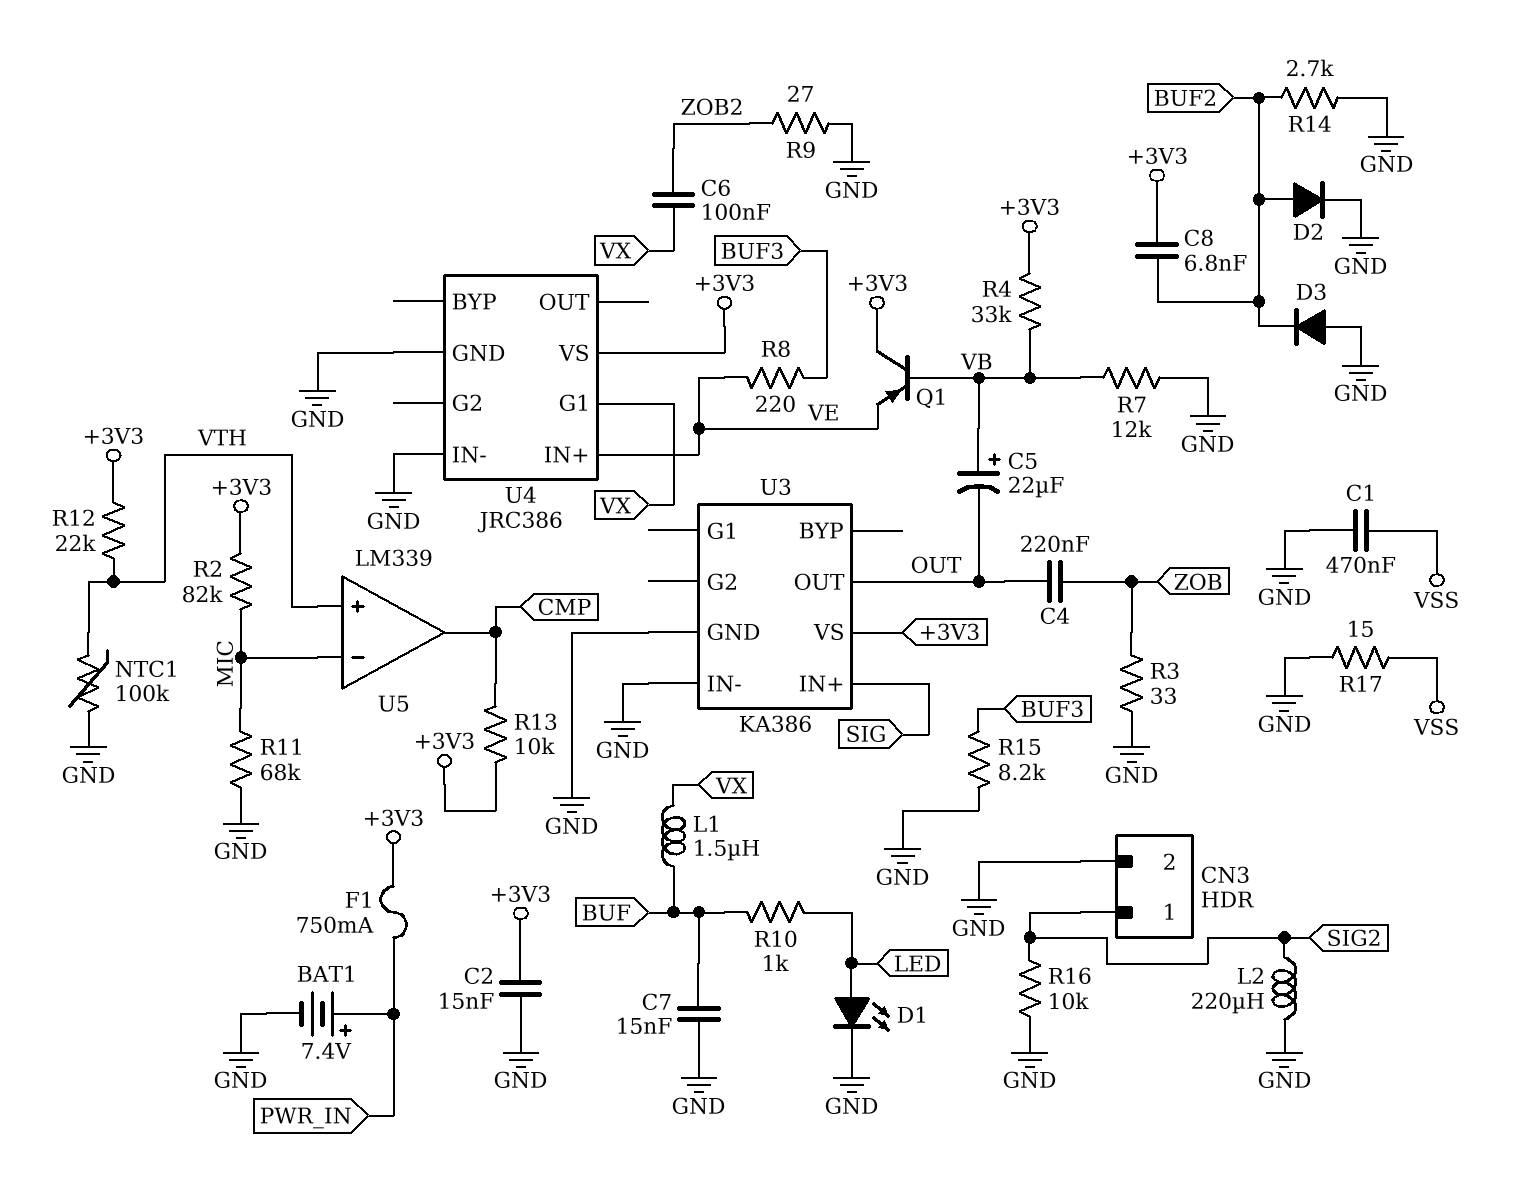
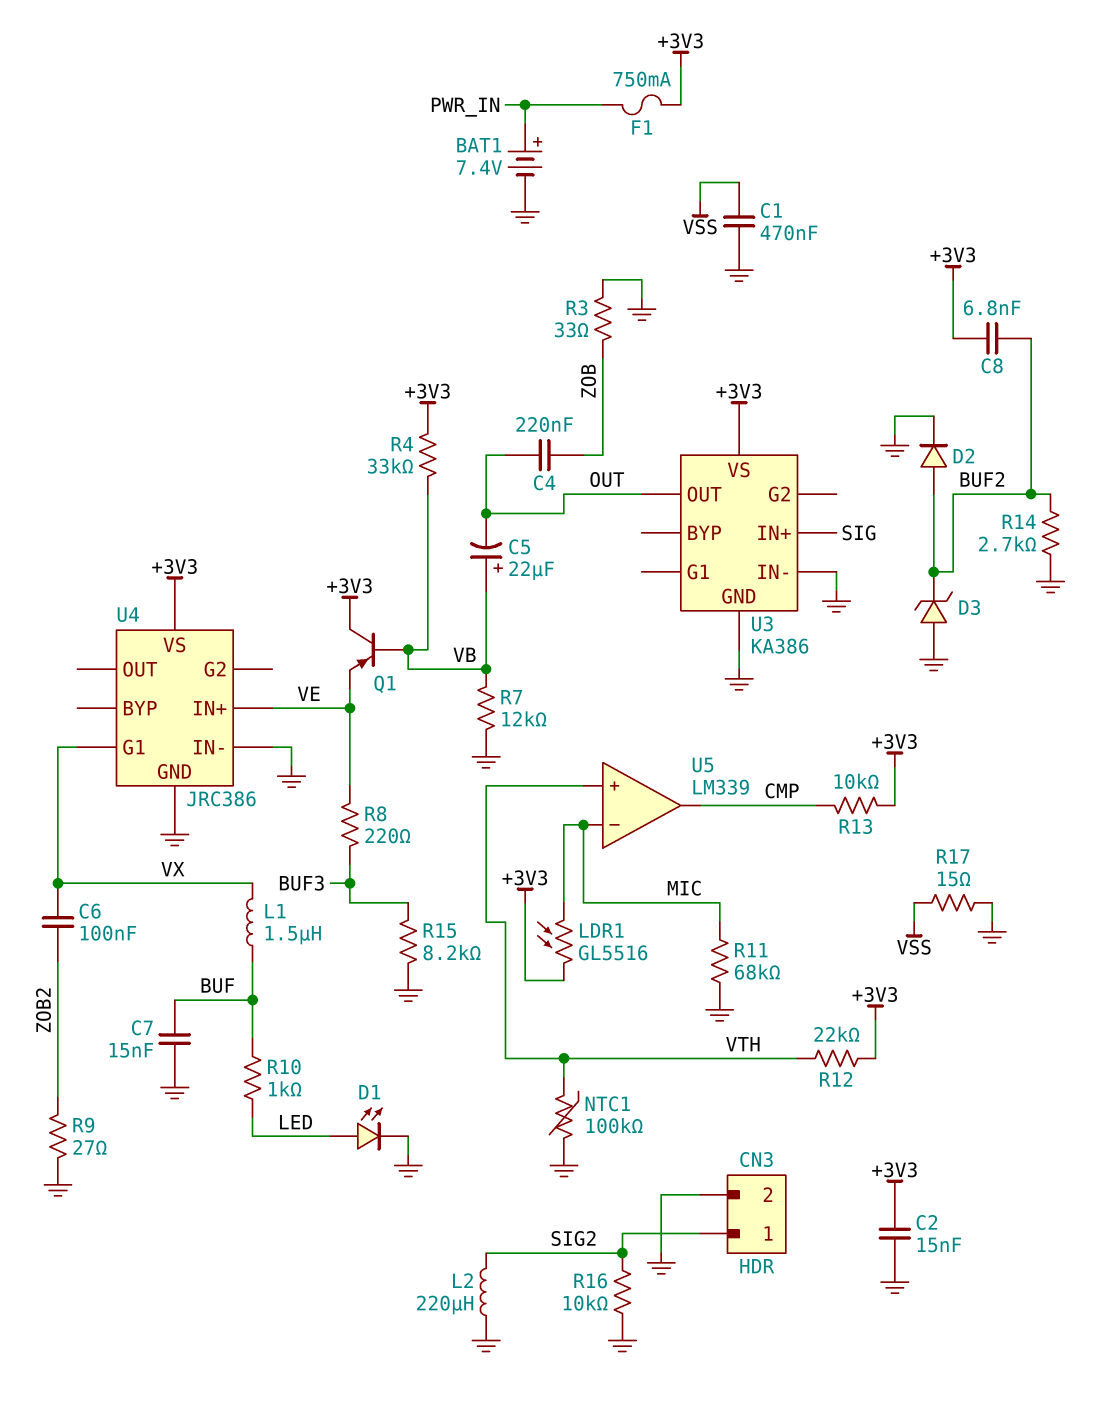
D3: diode (A GND, K BUF2) -> zener (A GND, K BUF2)
LDR1: none -> GL5516 (+3V3, MIC)
R2: 82k (+3V3, MIC) -> none

